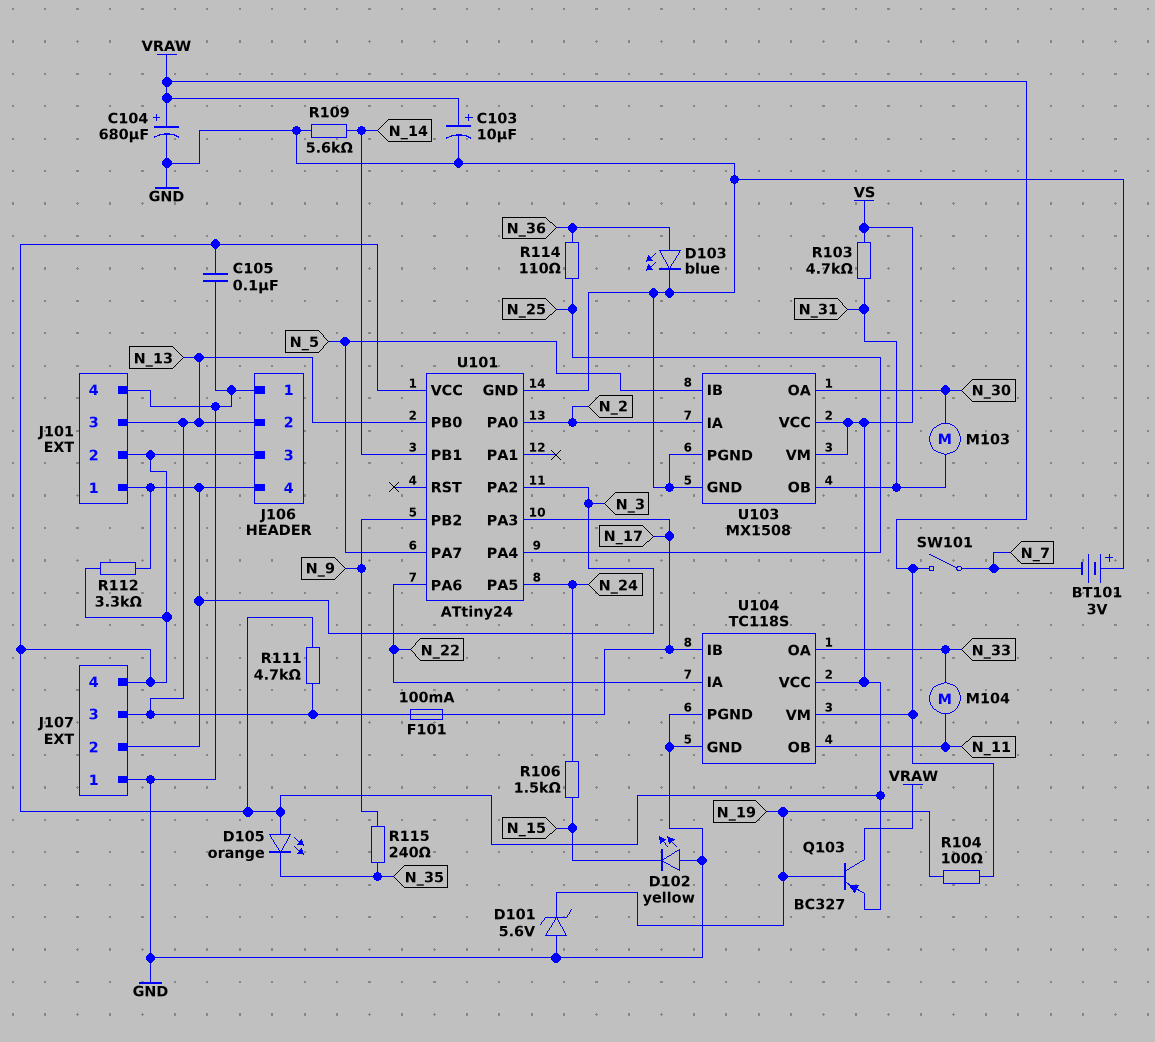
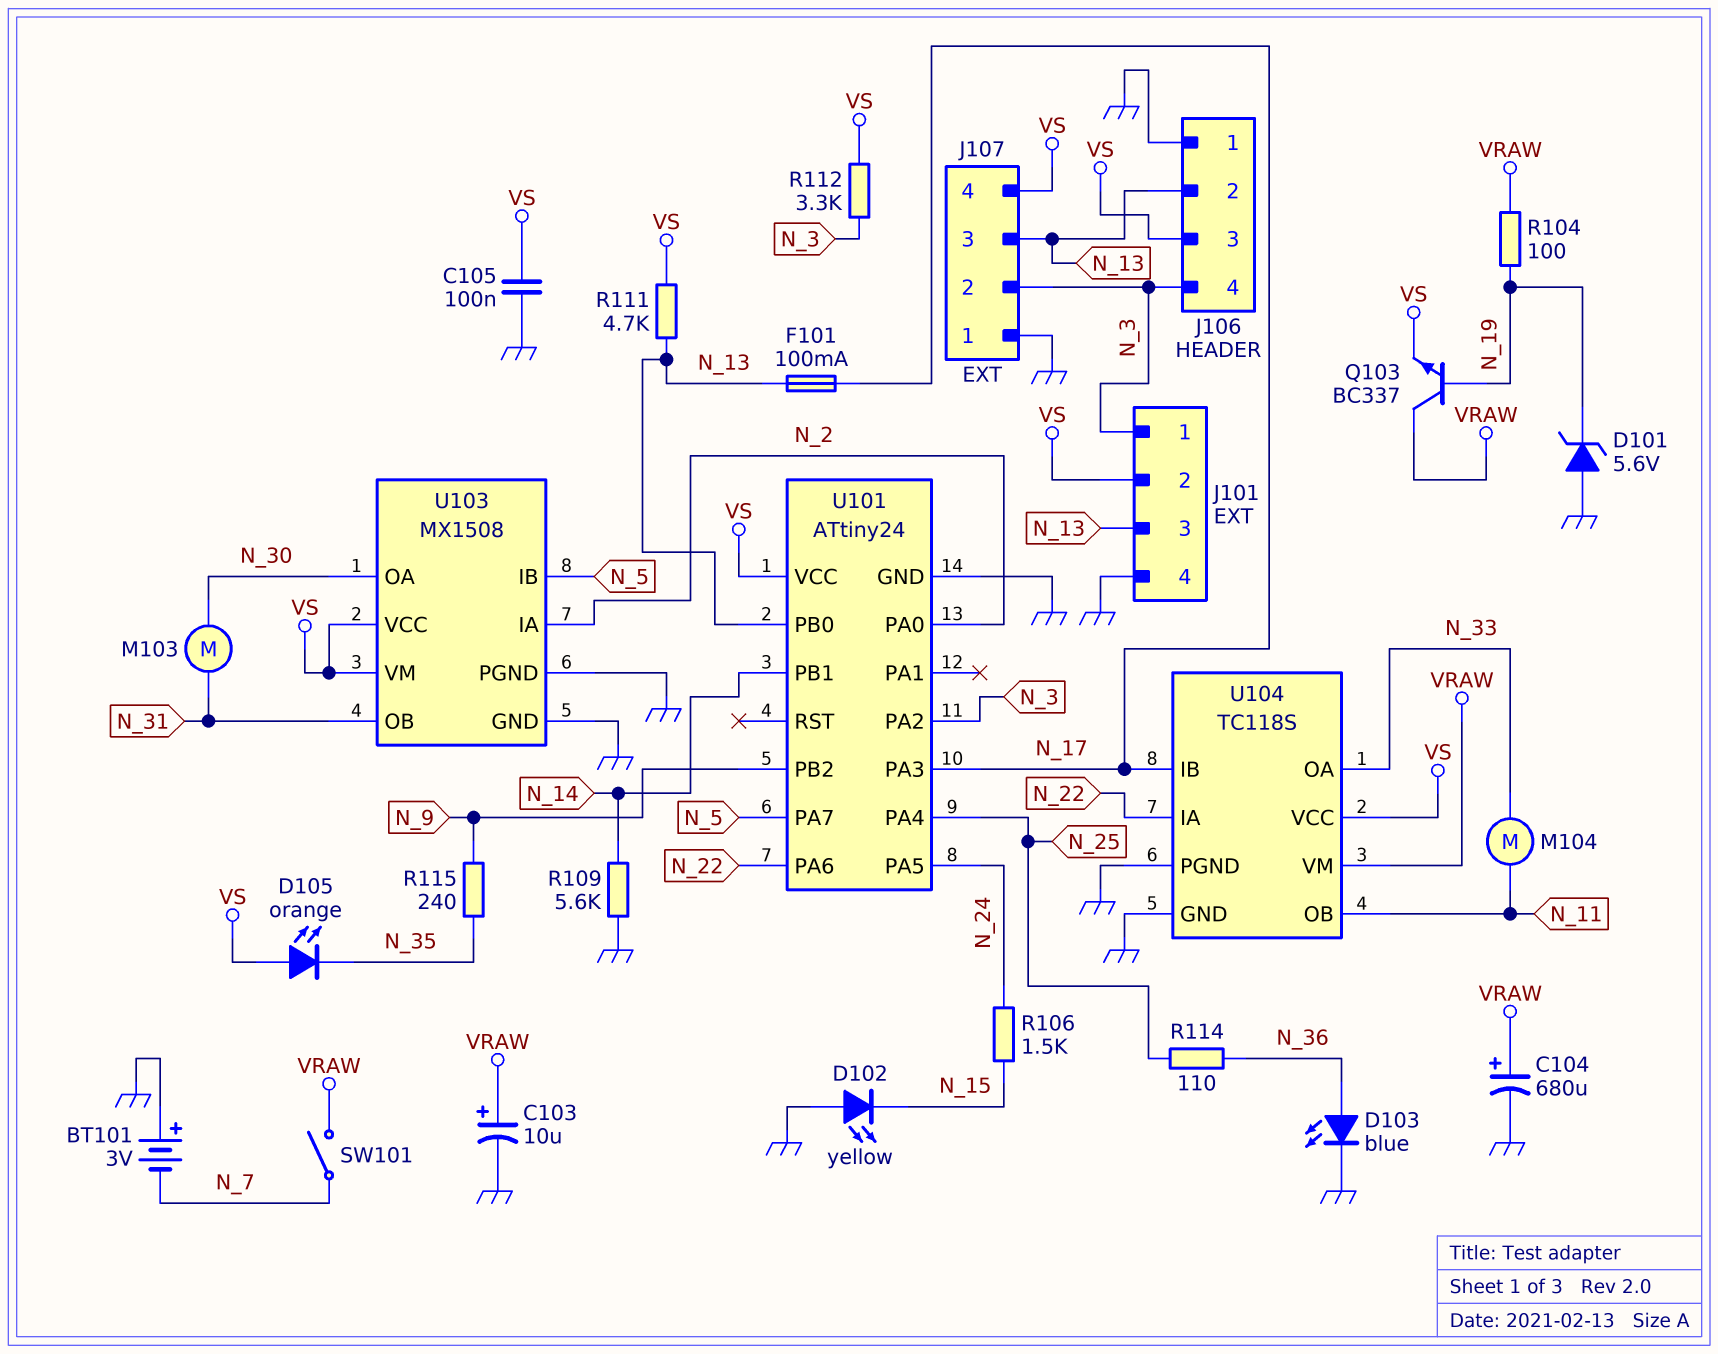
Q103: PNP BC327 (B N_19, C VRAW, E VS) -> NPN BC337 (B N_19, C VRAW, E VS)
R103: 4.7k (N_31, VS) -> none

